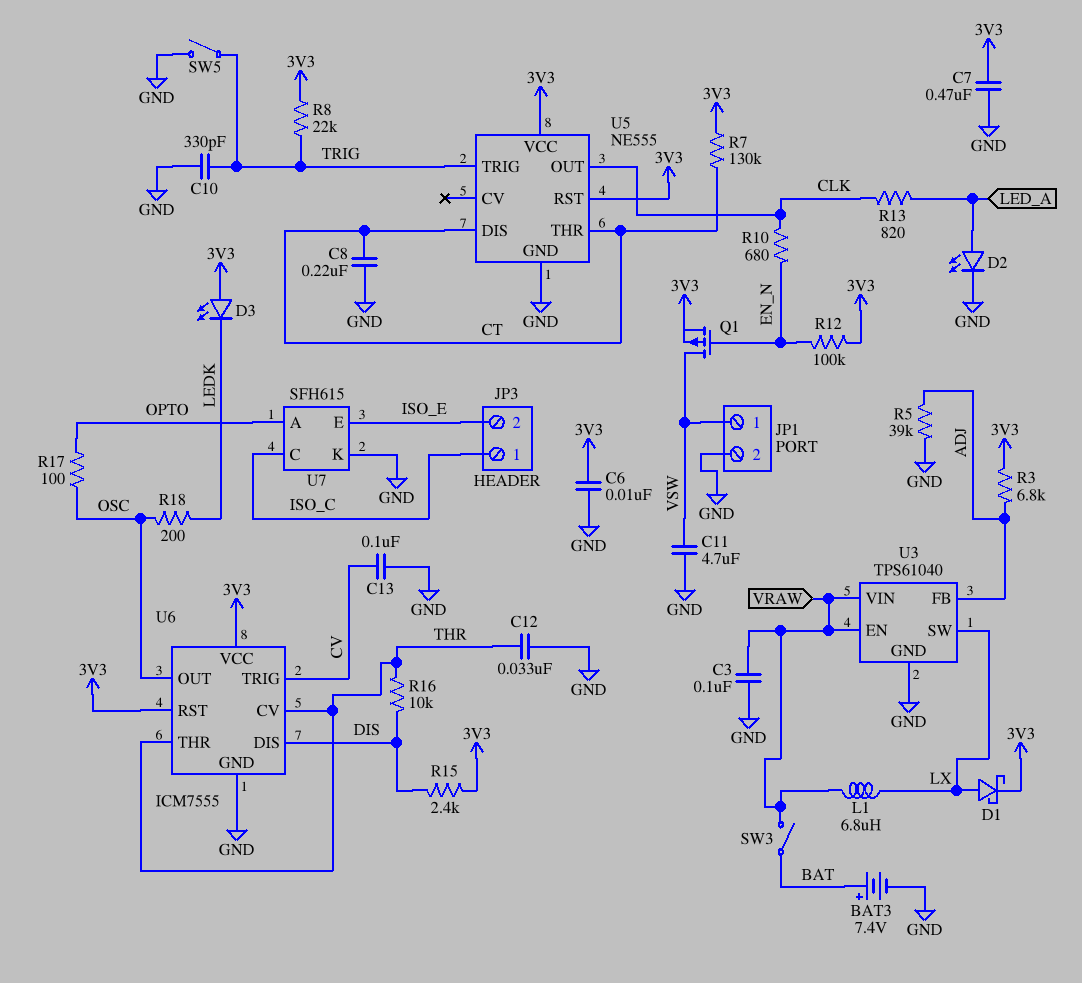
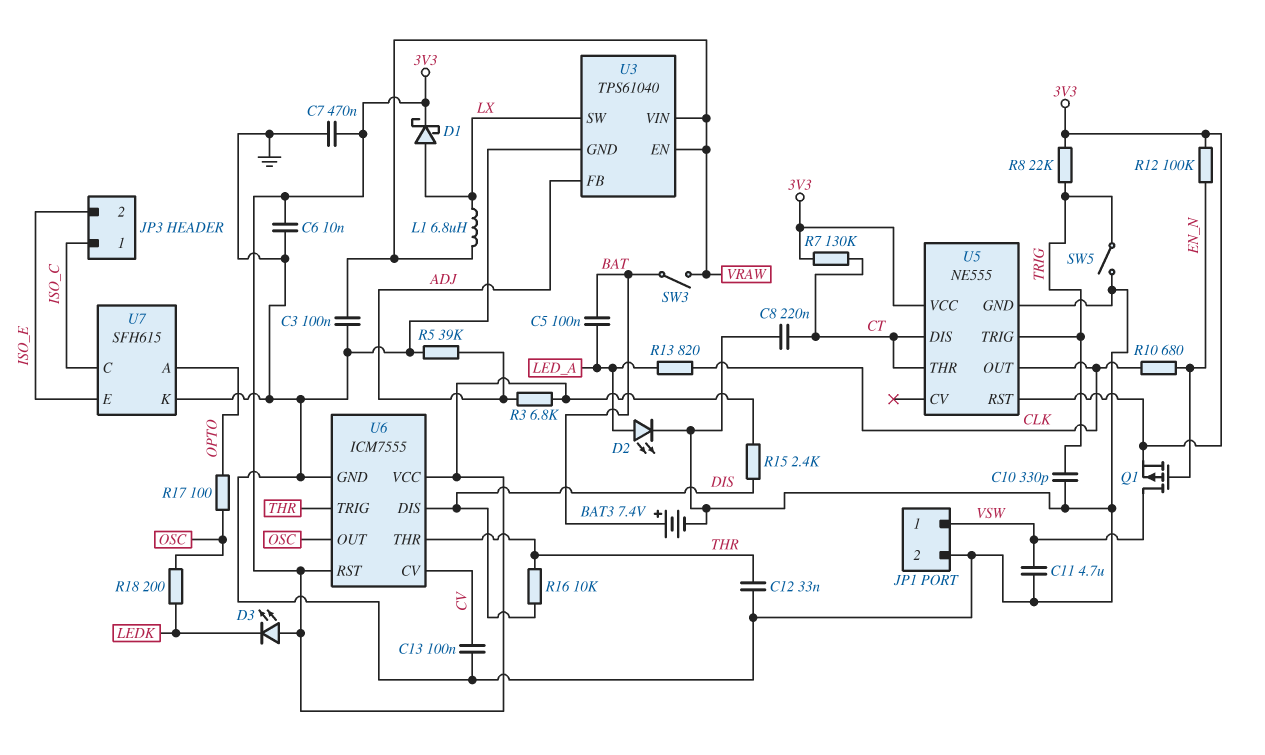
C5: none -> 100nF (BAT, LED_A)
U6 pin CV: THR -> CV
U6 pin TRIG: CV -> THR

